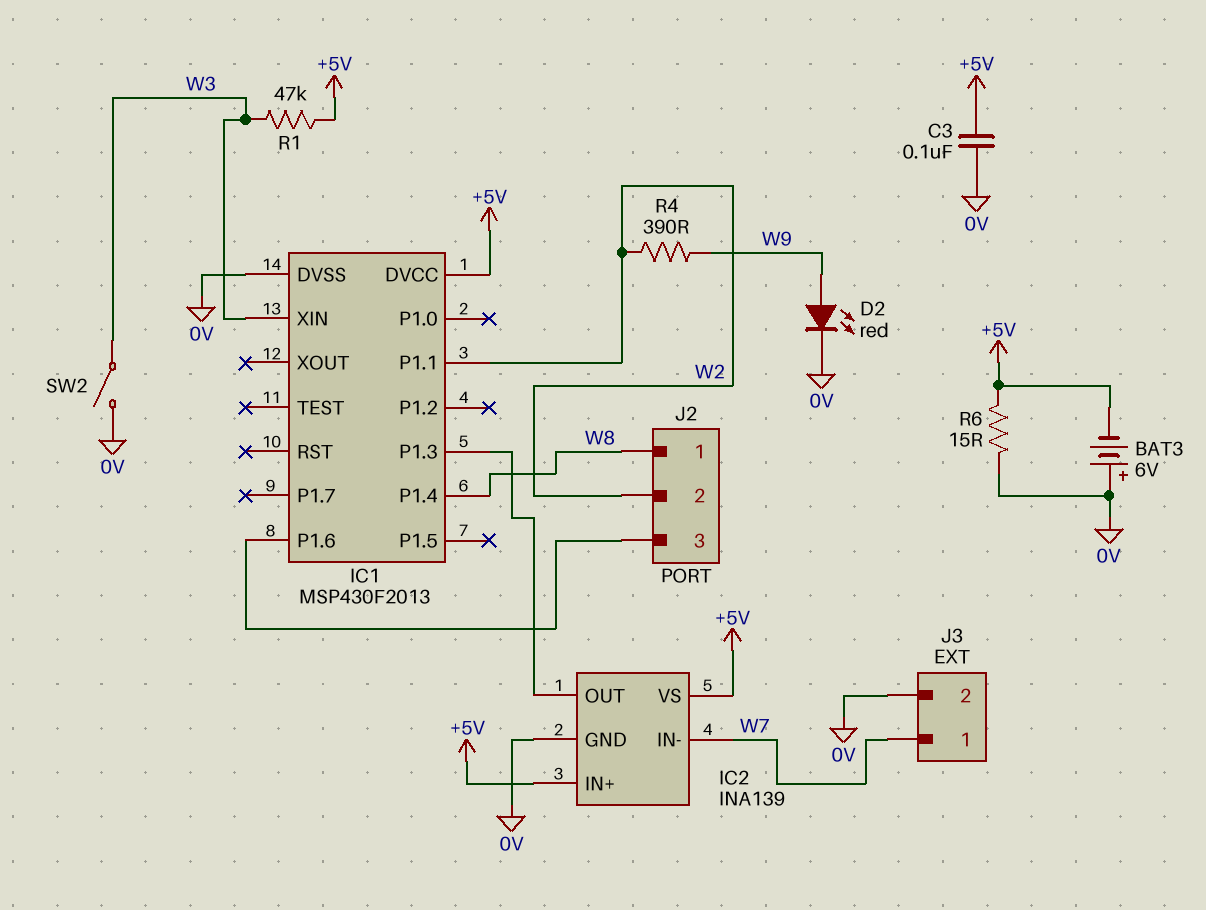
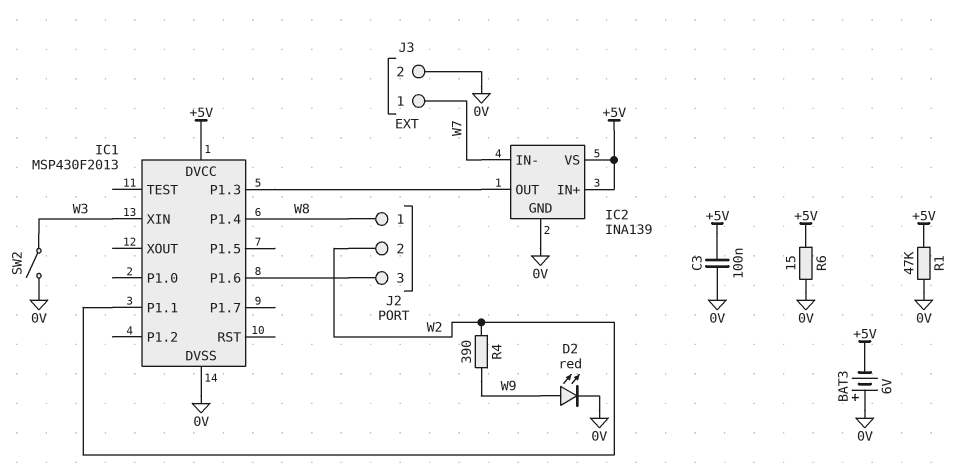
R1: 47k (+5V, W3) -> 47k (+5V, 0V)

